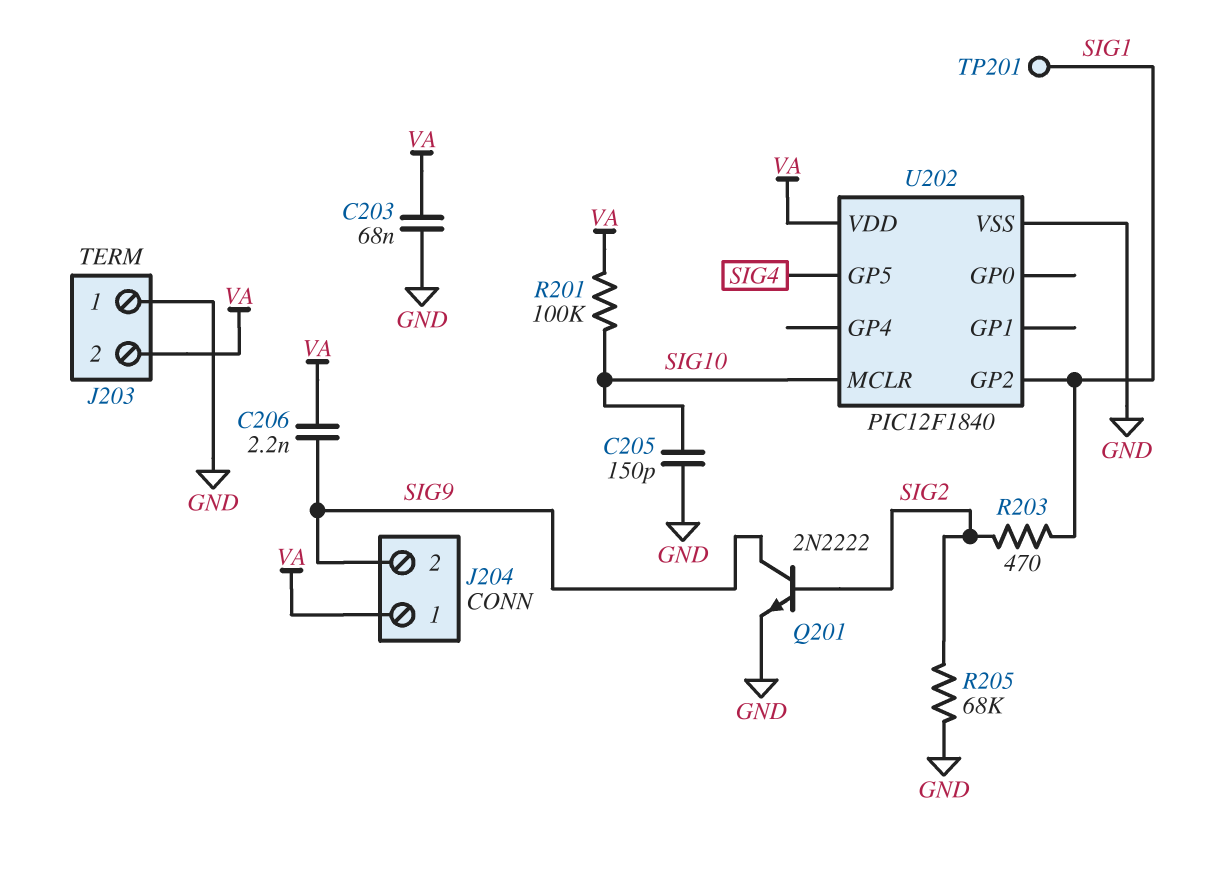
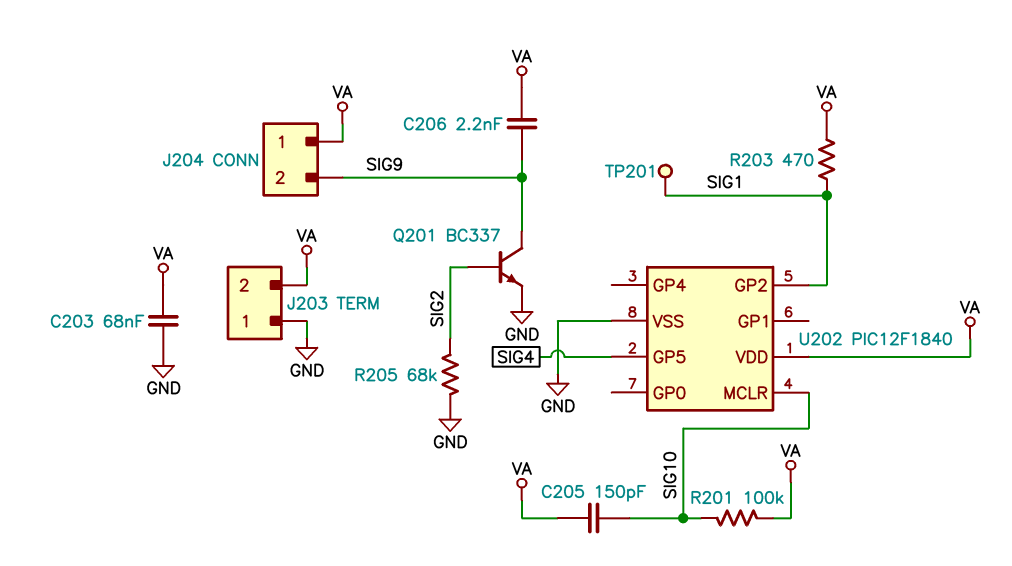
C205: 150pF (GND, SIG10) -> 150pF (SIG10, VA)
Q201: NPN 2N2222 (B SIG2, C SIG9, E GND) -> NPN BC337 (B SIG2, C SIG9, E GND)
R203: 470 (SIG1, SIG2) -> 470 (SIG1, VA)

